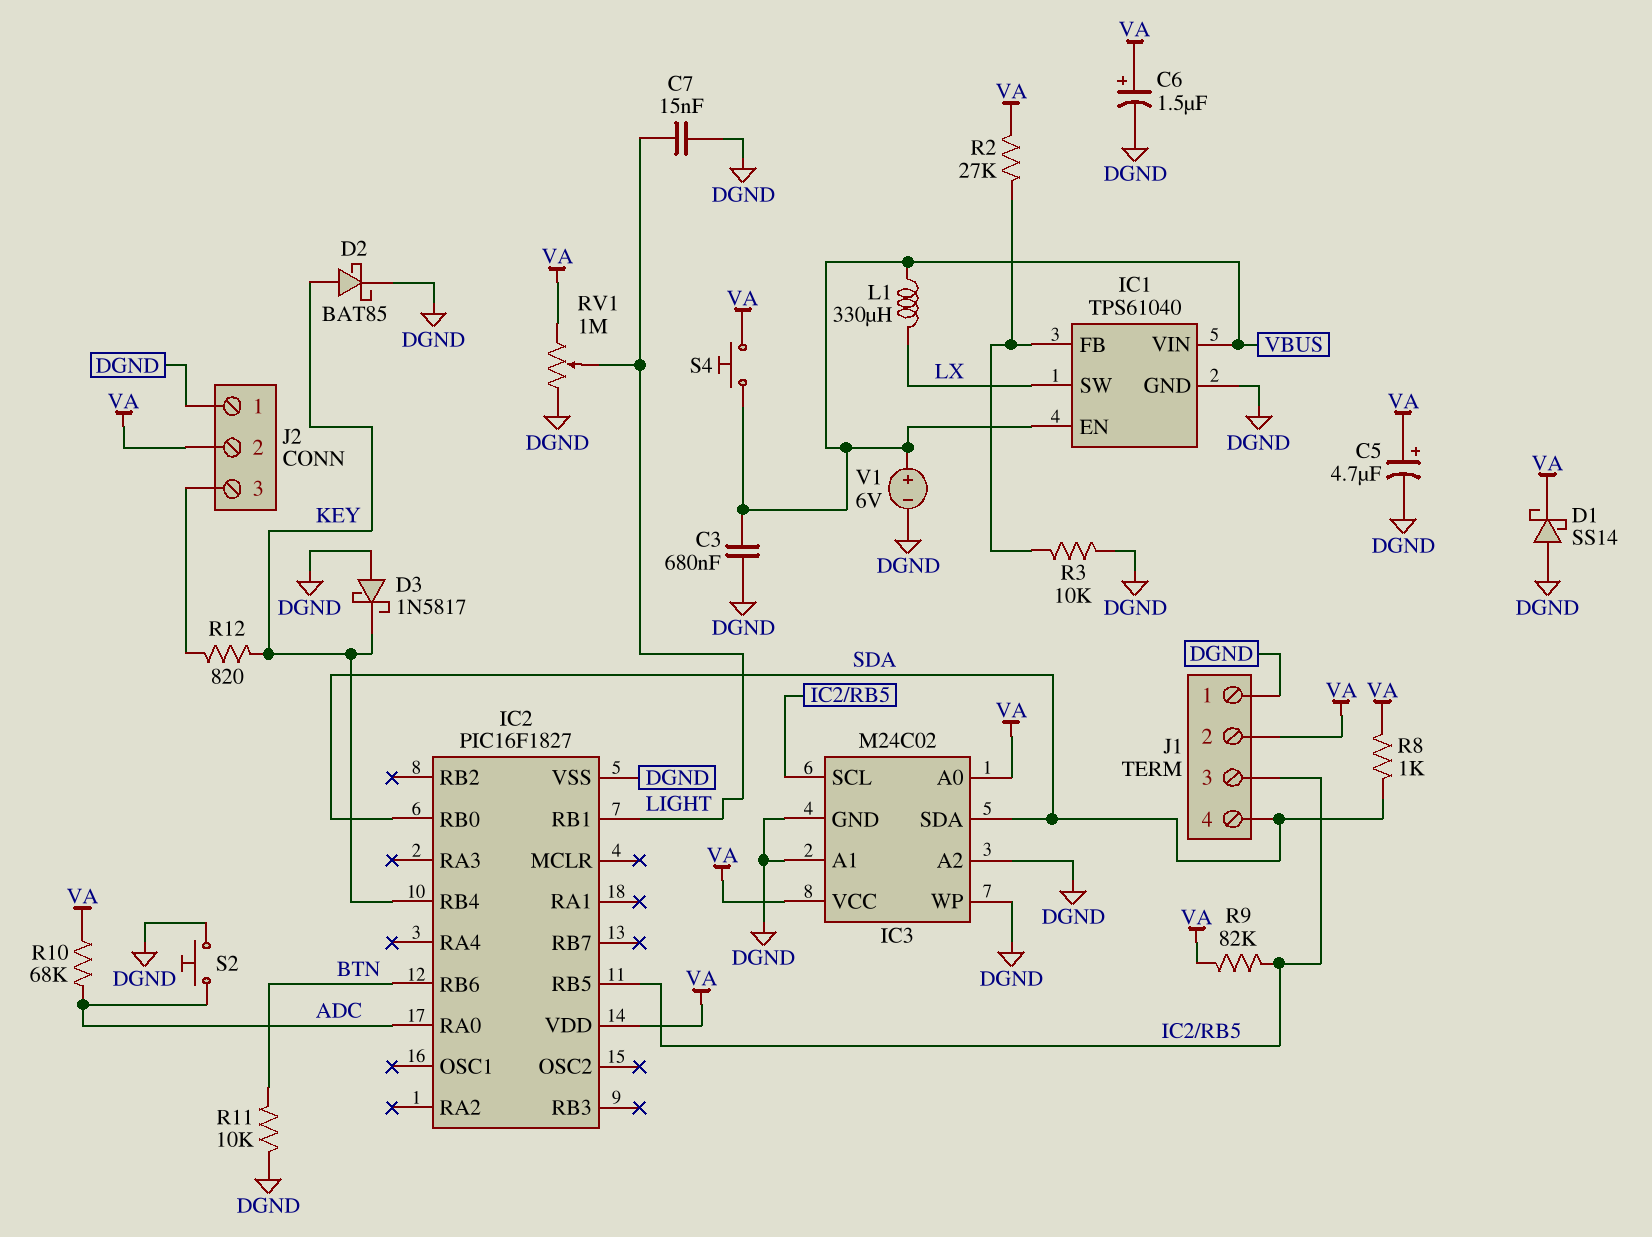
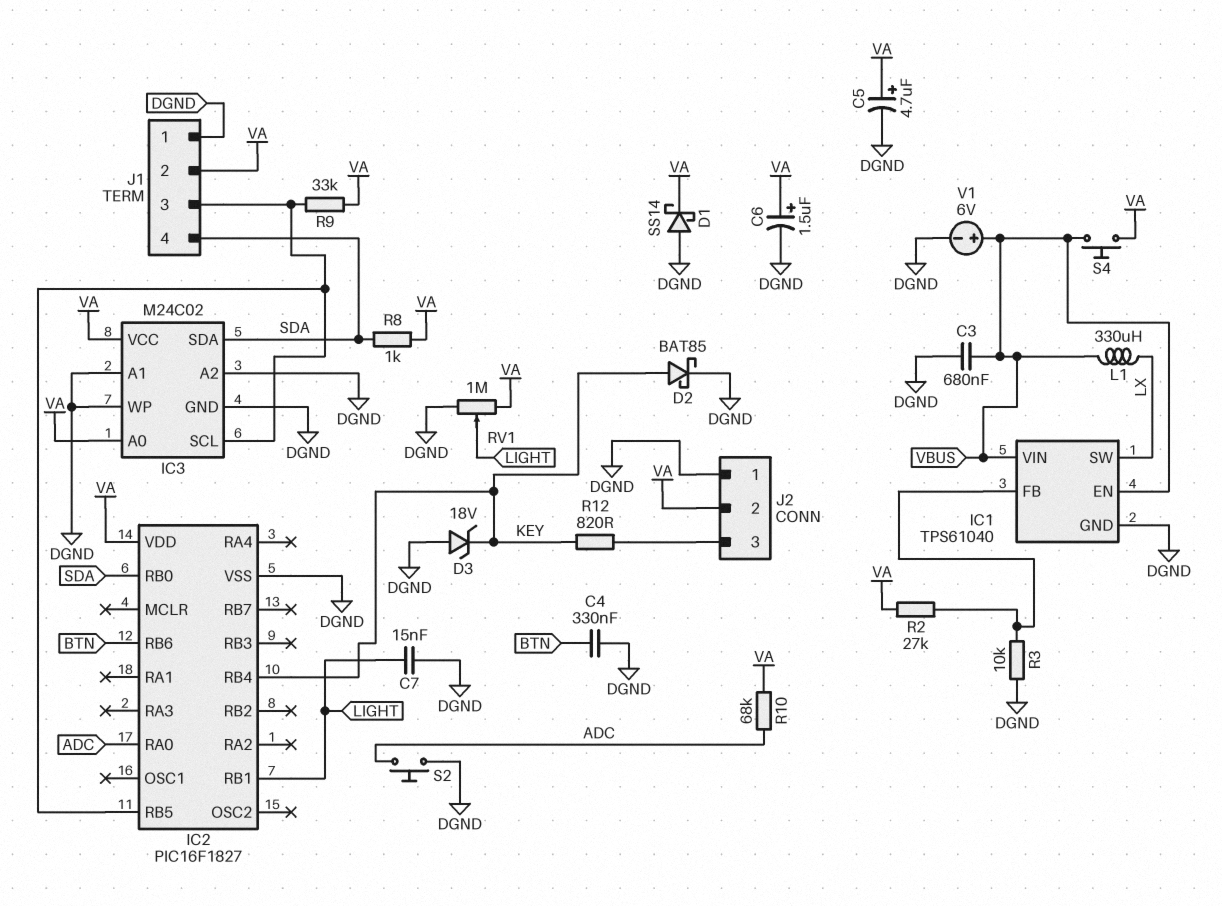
C4: none -> 330nF (BTN, DGND)
D3: schottky 1N5817 (A DGND, K KEY) -> zener 18V (A DGND, K KEY)
R9: 82k (IC2/RB5, VA) -> 33k (IC2/RB5, VA)
R11: 10k (BTN, DGND) -> none

